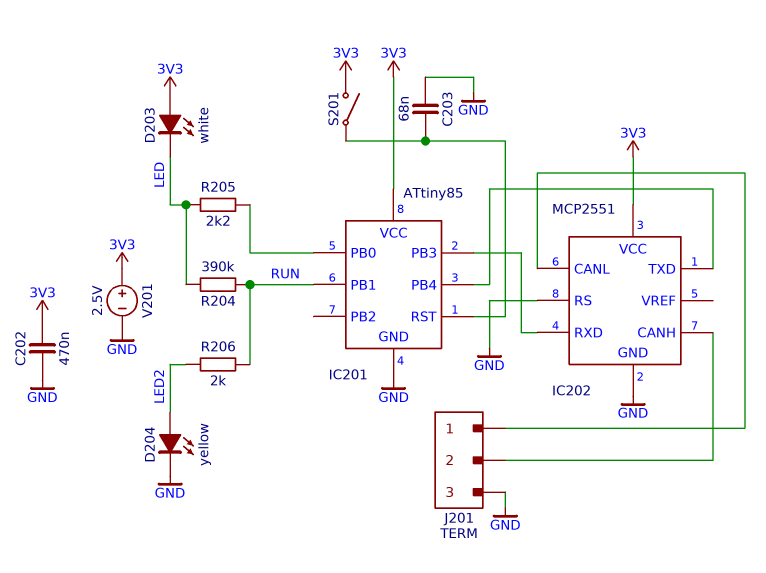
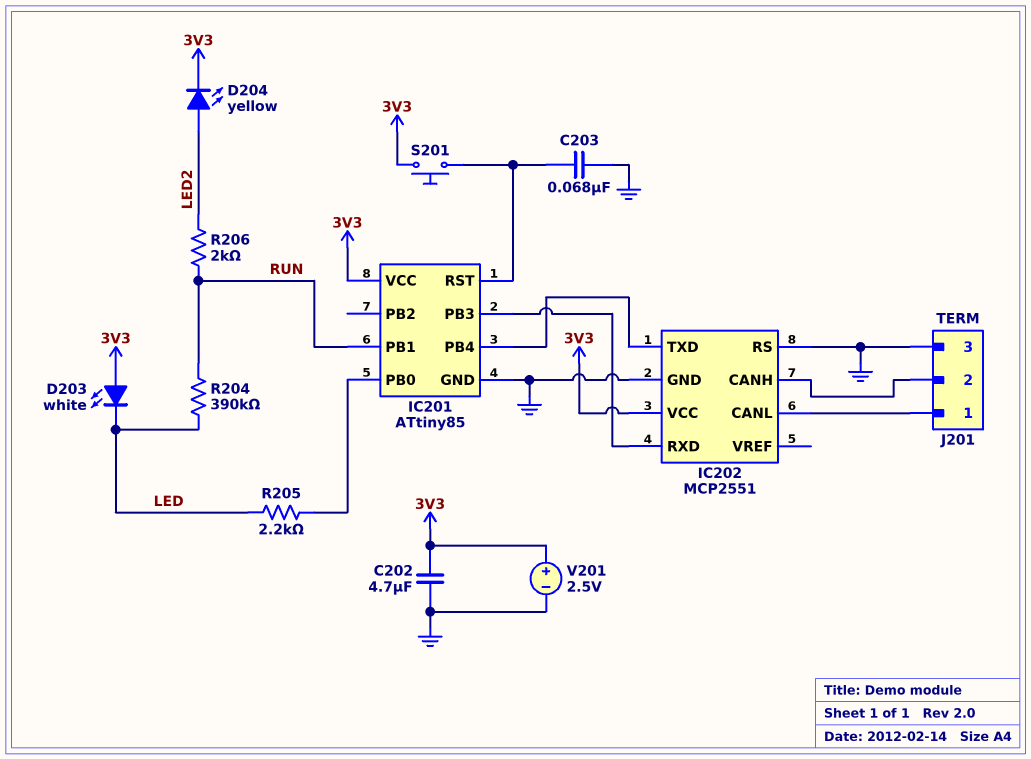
C202: 470nF (3V3, GND) -> 4.7uF (3V3, GND)
D204: LED yellow (A LED2, K GND) -> LED yellow (A LED2, K 3V3)
S201: switch (3V3, IC201/RST) -> button (3V3, IC201/RST)

